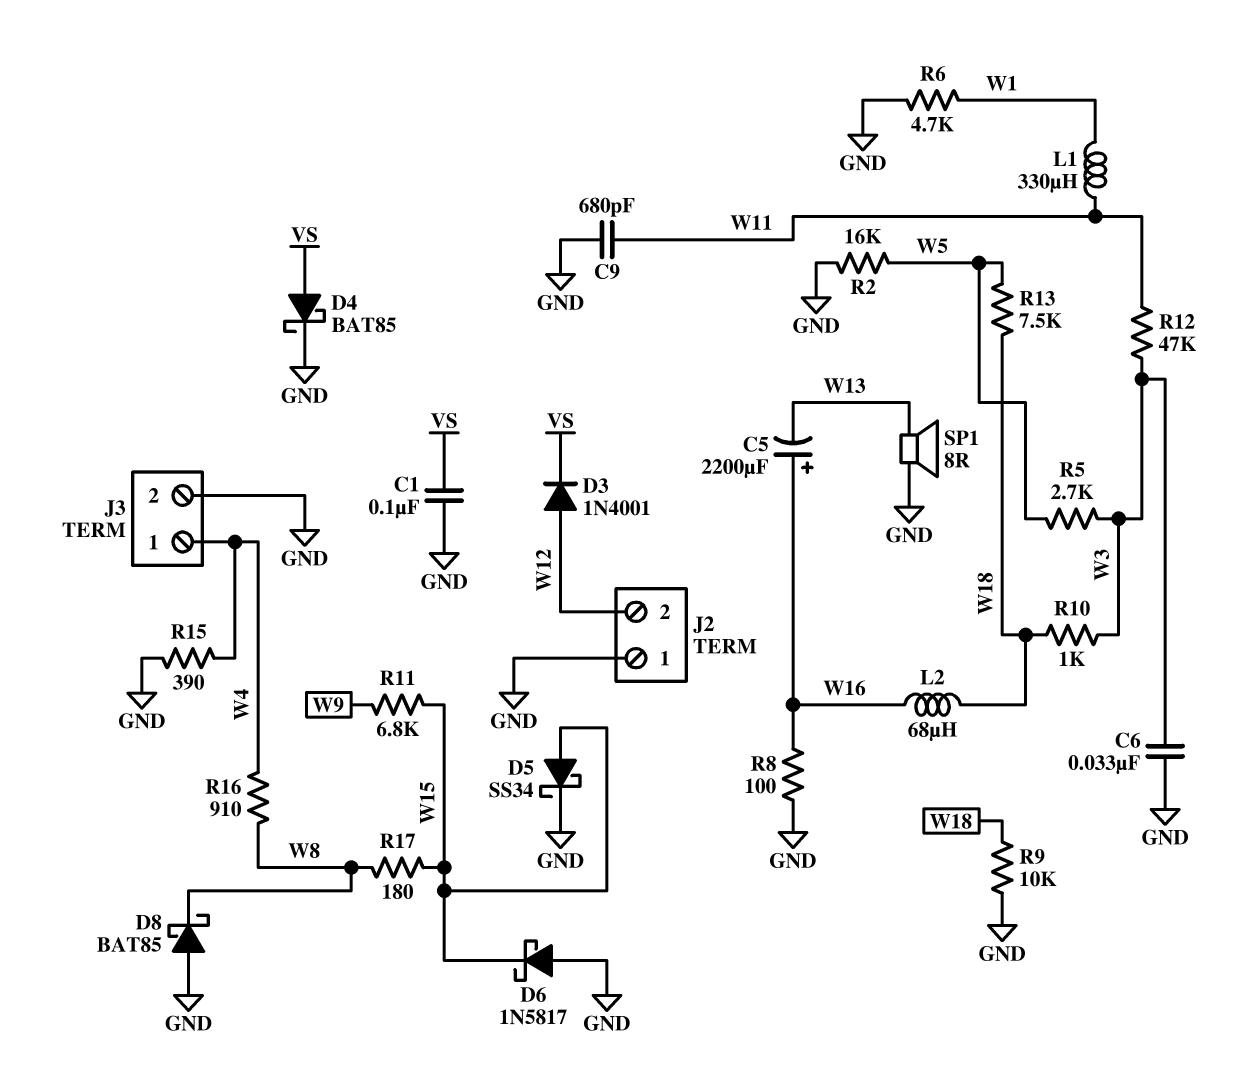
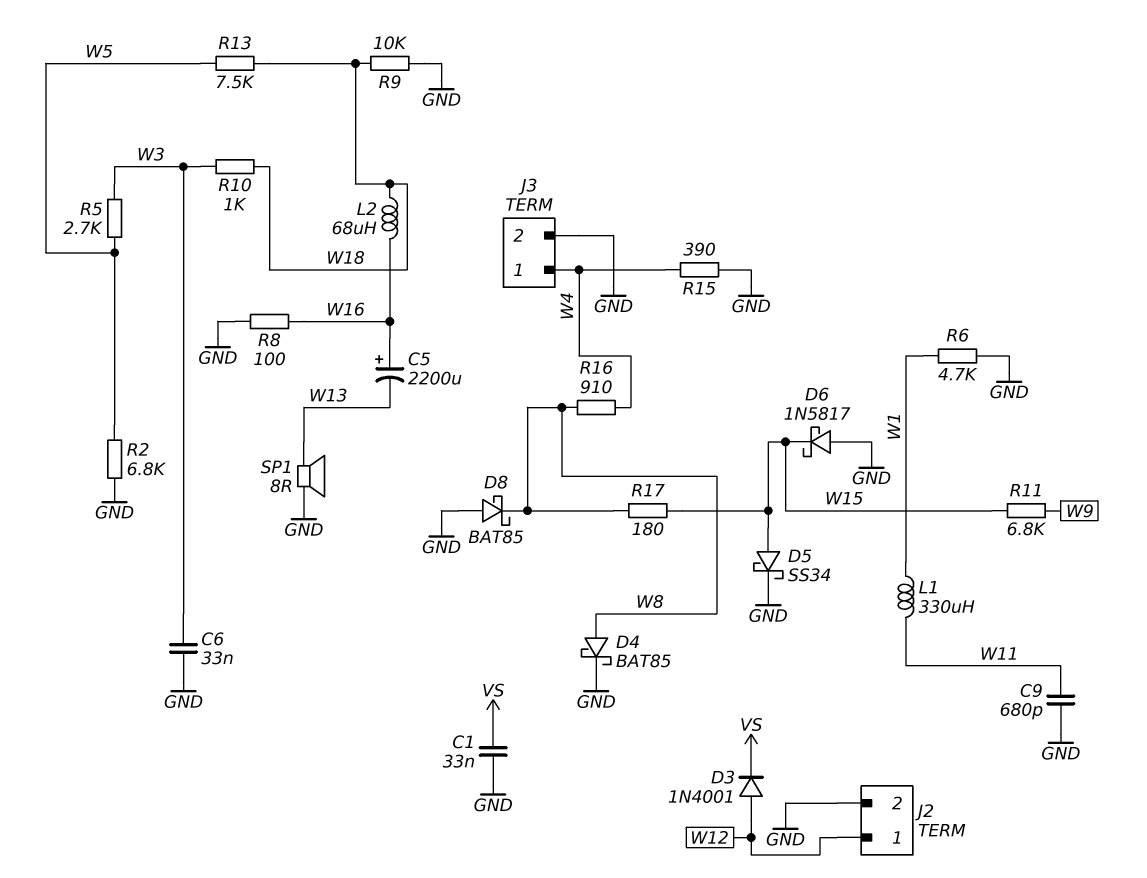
C1: 100nF (GND, VS) -> 33nF (GND, VS)
D4: schottky BAT85 (A VS, K GND) -> schottky BAT85 (A W8, K GND)
J2 pin 1: GND -> W12
J2 pin 2: W12 -> GND
R2: 16k (GND, W5) -> 6.8k (GND, W5)
R12: 47k (W3, W11) -> none

